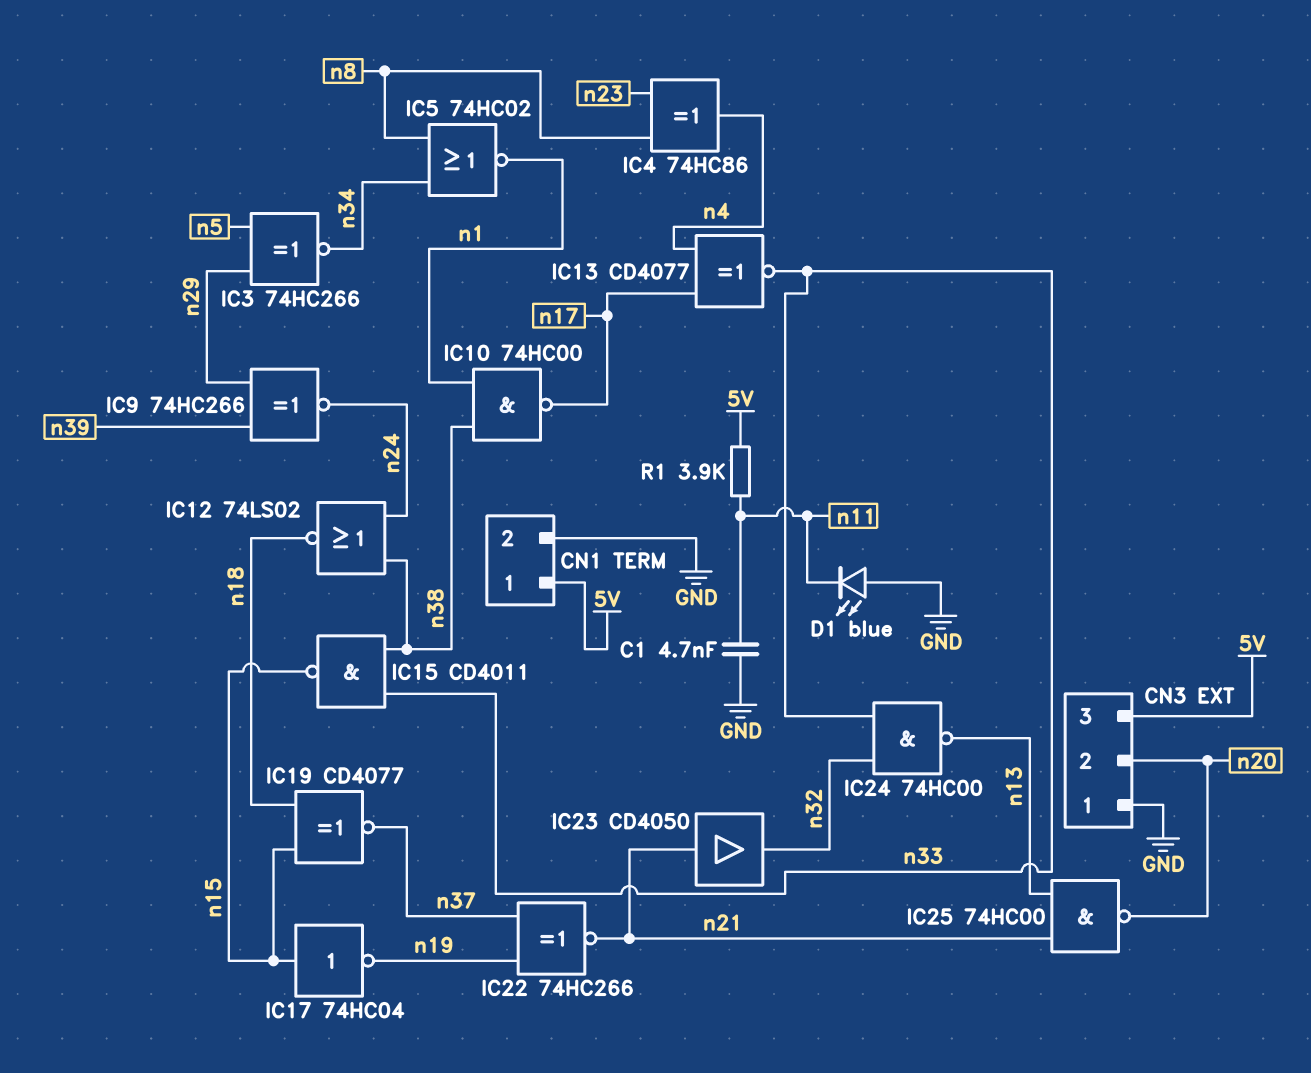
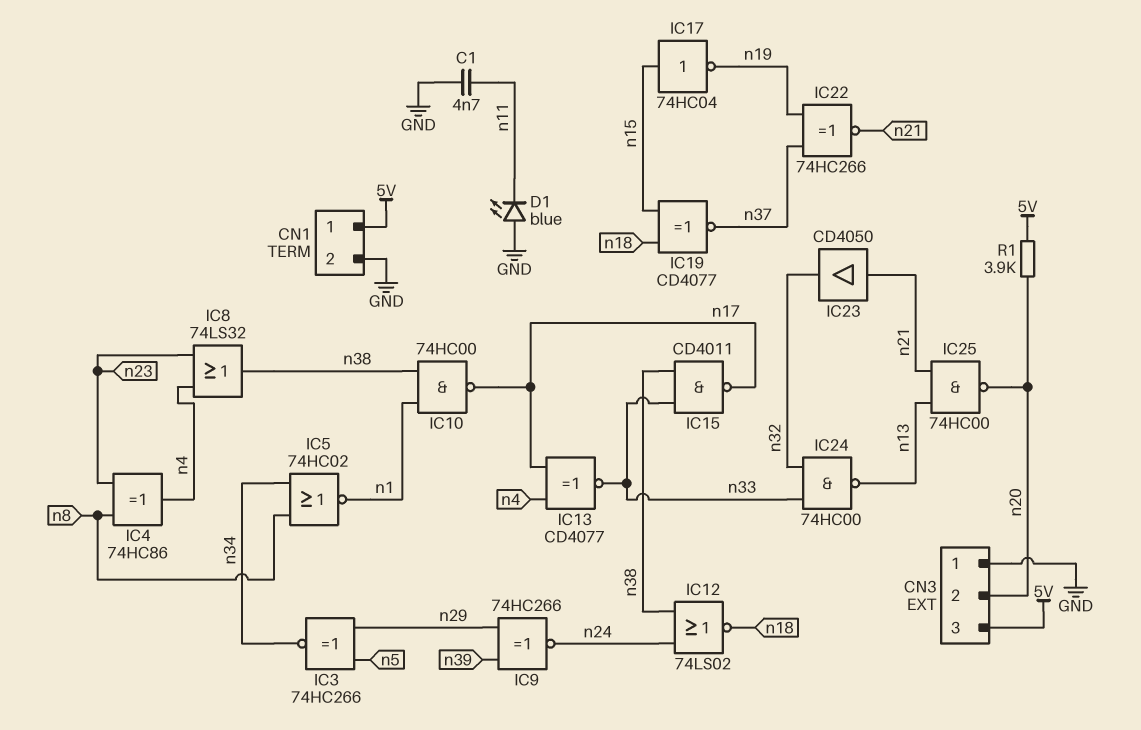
IC8: none -> OR 74LS32 (in n4, in n23, out n38)
IC15: NAND CD4011 (in n33, in n38, out n15) -> NAND CD4011 (in n33, in n38, out n17)
R1: 3.9k (5V, n11) -> 3.9k (5V, n20)

